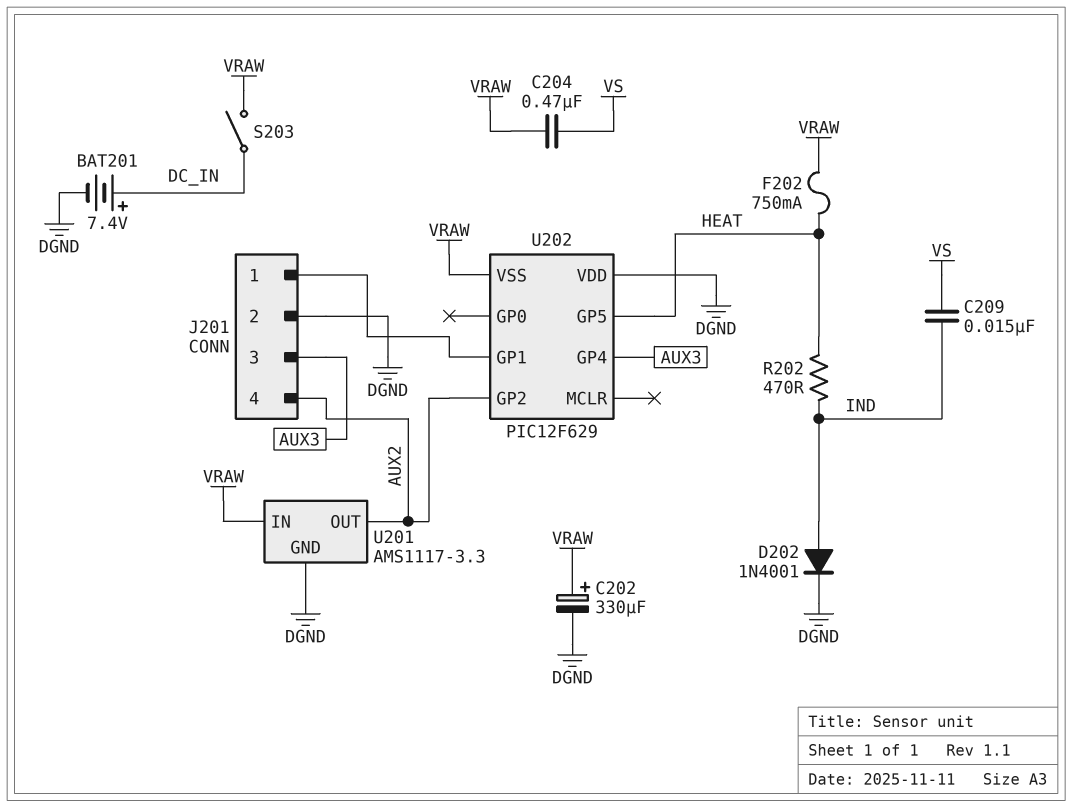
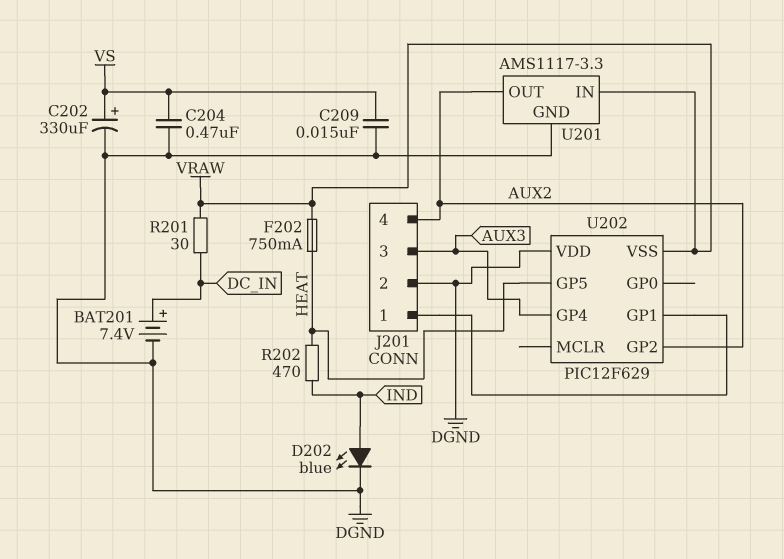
C202: 330uF (plus VRAW, minus DGND) -> 330uF (plus VS, minus DGND)
C204: 470nF (VRAW, VS) -> 470nF (DGND, VS)
C209: 15nF (IND, VS) -> 15nF (DGND, VS)
D202: diode 1N4001 (A IND, K DGND) -> LED blue (A IND, K DGND)
R201: none -> 30 (DC_IN, VRAW)
S203: switch (DC_IN, VRAW) -> none

